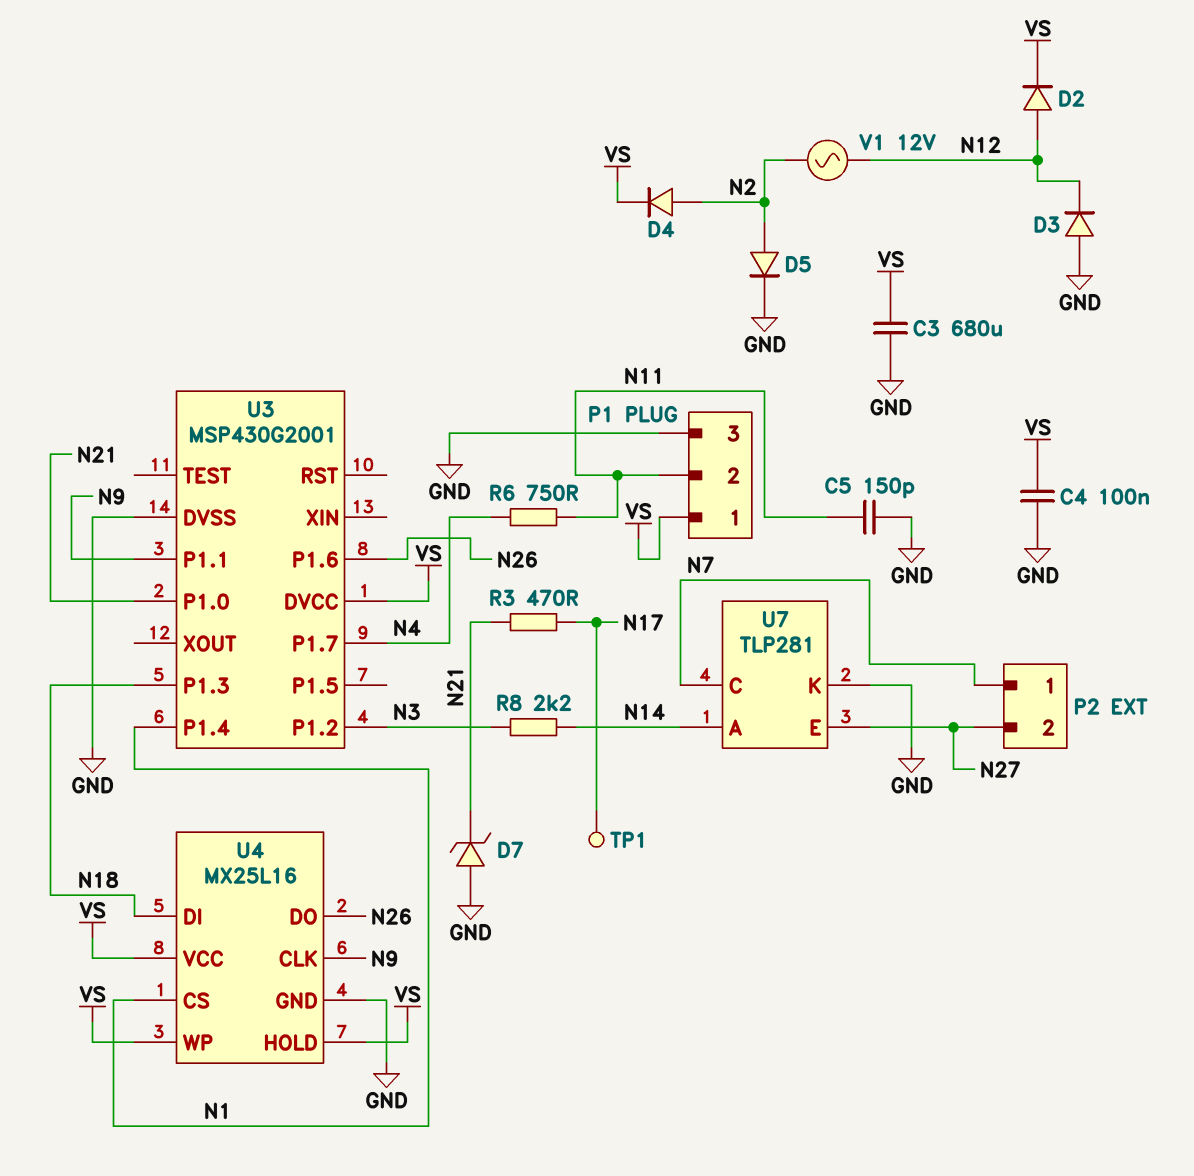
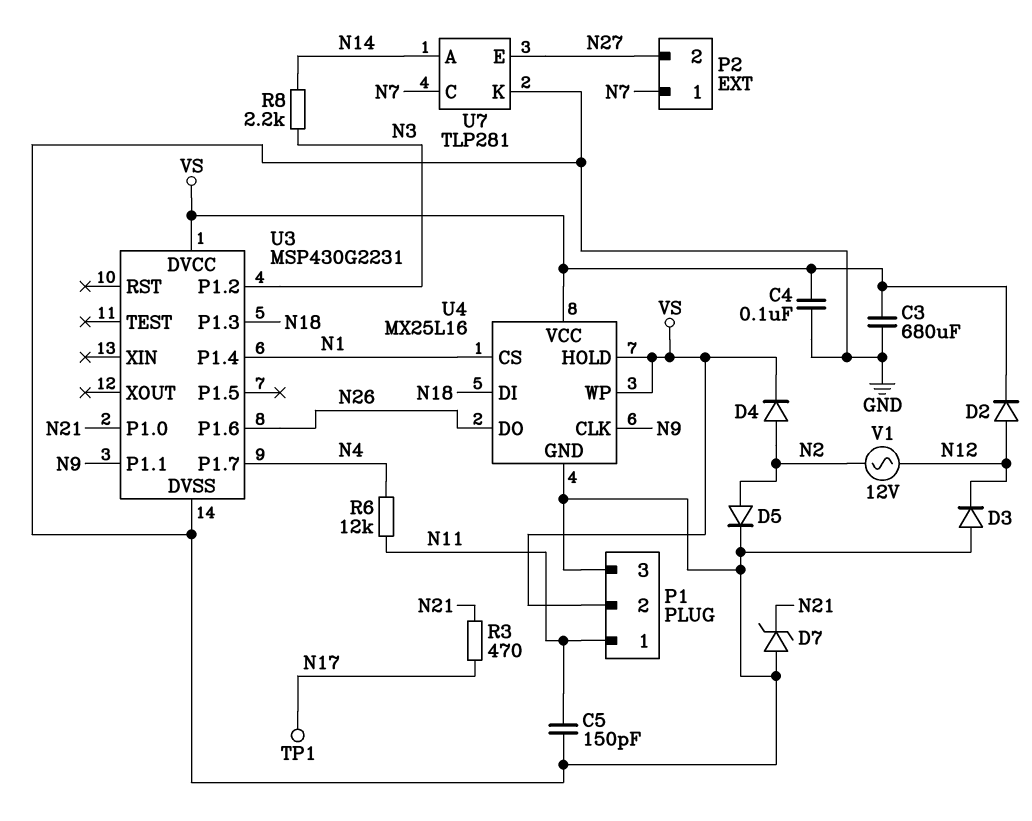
P1 pin 1: VS -> N11
P1 pin 2: N11 -> VS
R6: 750 (N4, N11) -> 12k (N4, N11)
U3: MSP430G2001 -> MSP430G2231

